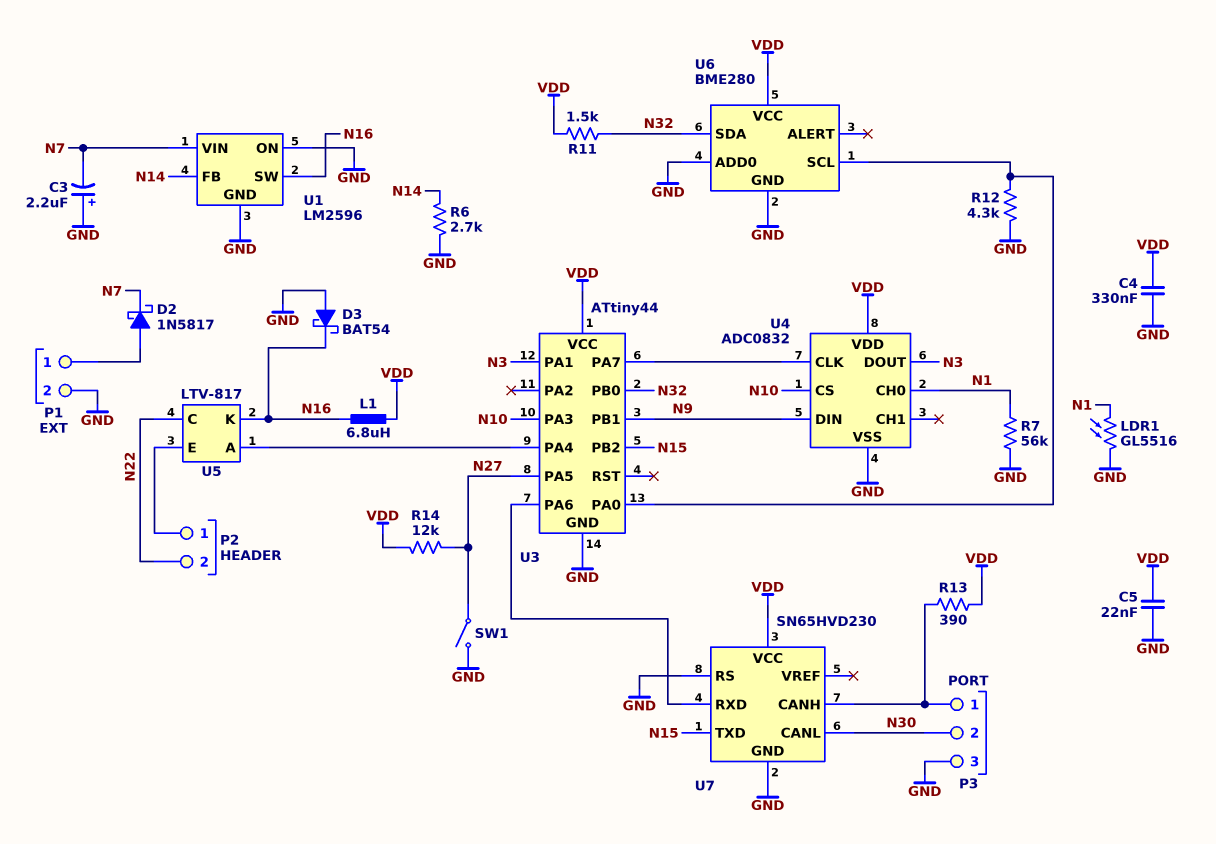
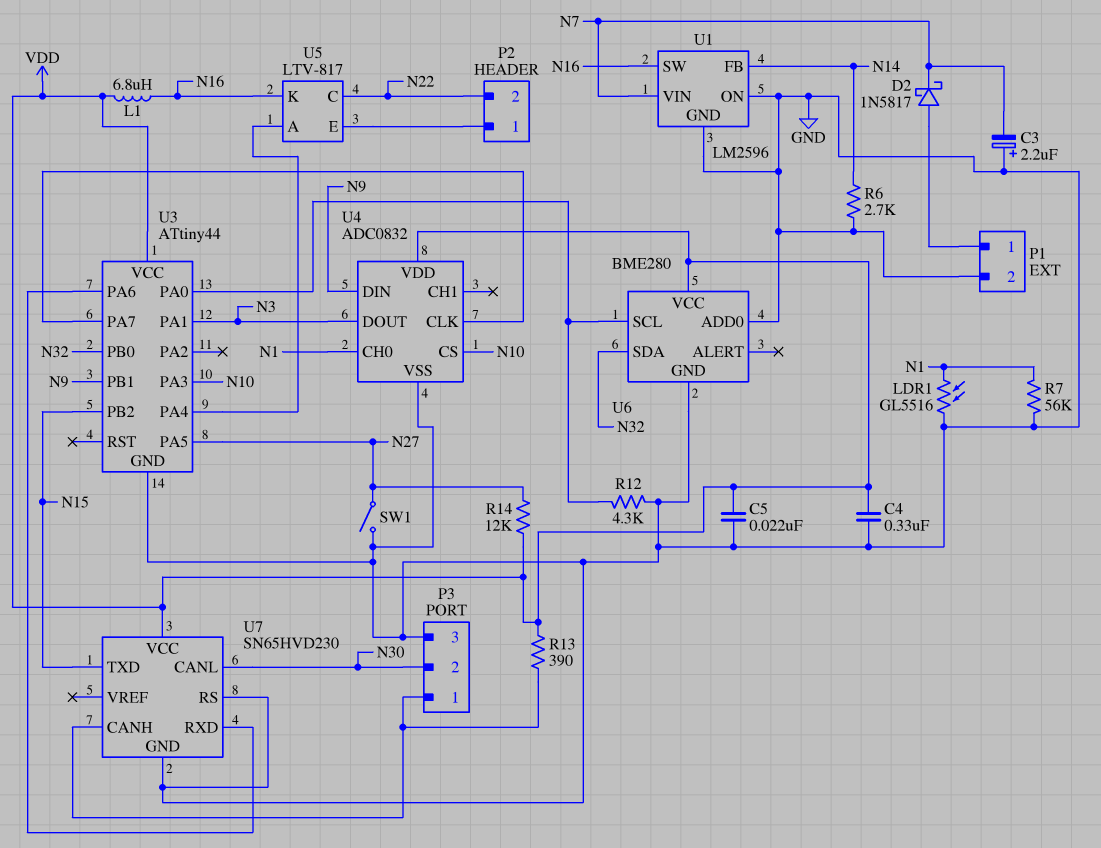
D3: schottky BAT54 (A GND, K N16) -> none
R11: 1.5k (N32, VDD) -> none

